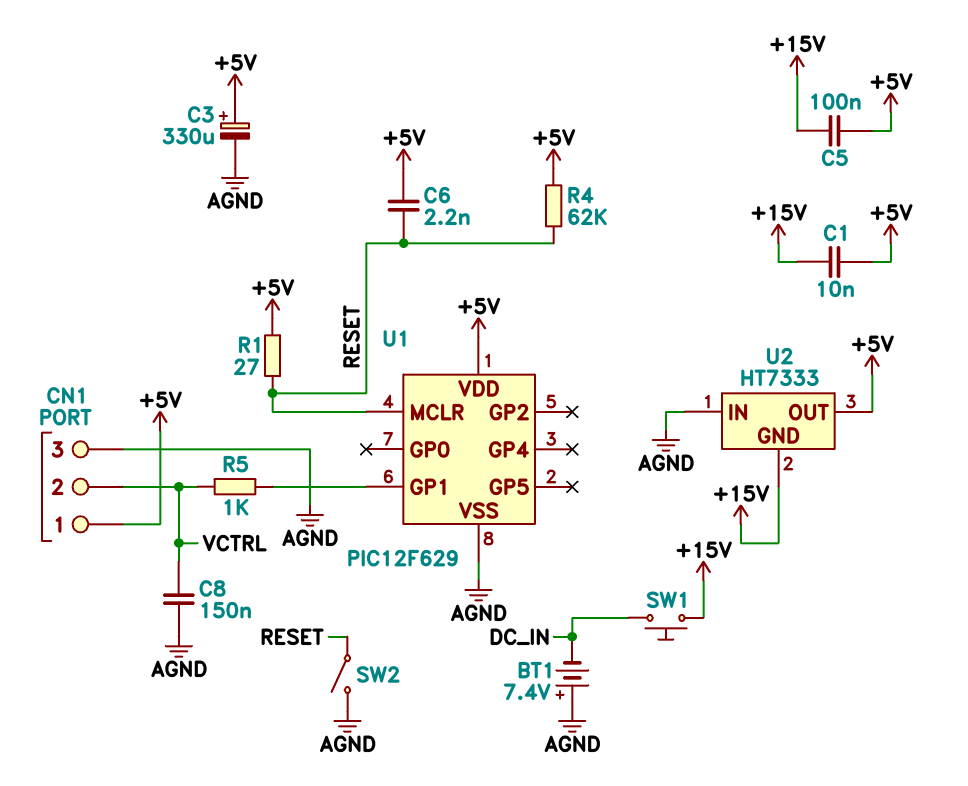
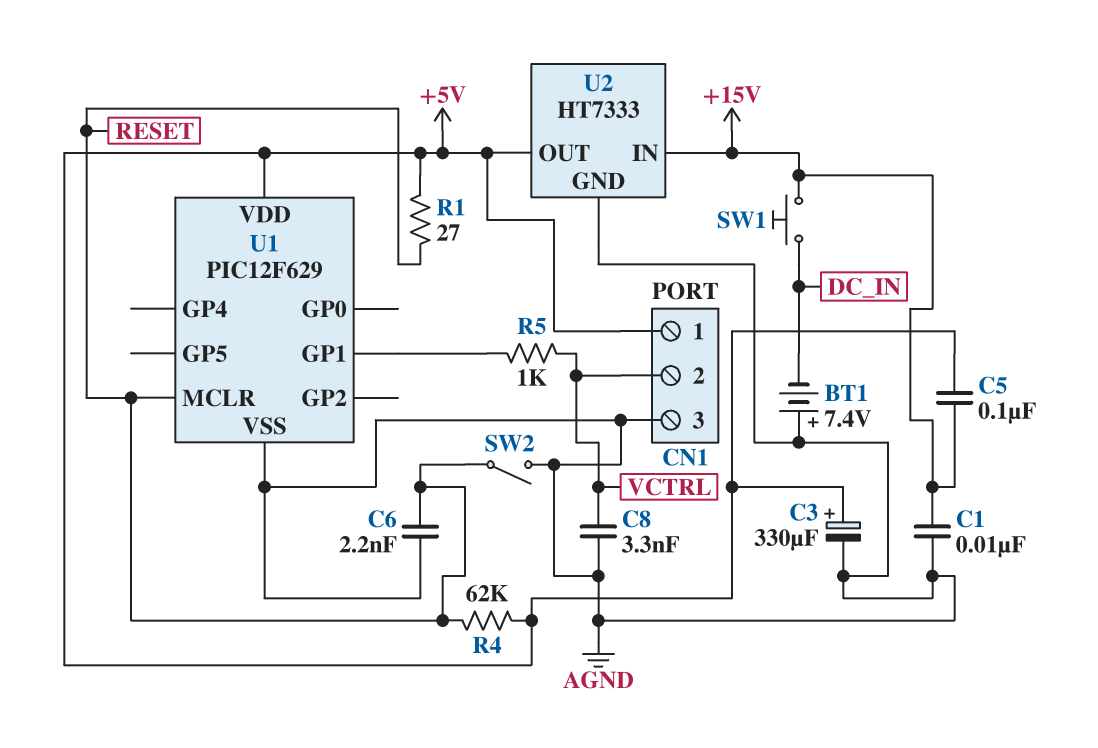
C1: 10nF (+5V, +15V) -> 10nF (+15V, AGND)
C6: 2.2nF (+5V, RESET) -> 2.2nF (AGND, RESET)
C8: 150nF (AGND, VCTRL) -> 3.3nF (AGND, VCTRL)
U2 pin GND: +15V -> AGND
U2 pin IN: AGND -> +15V

